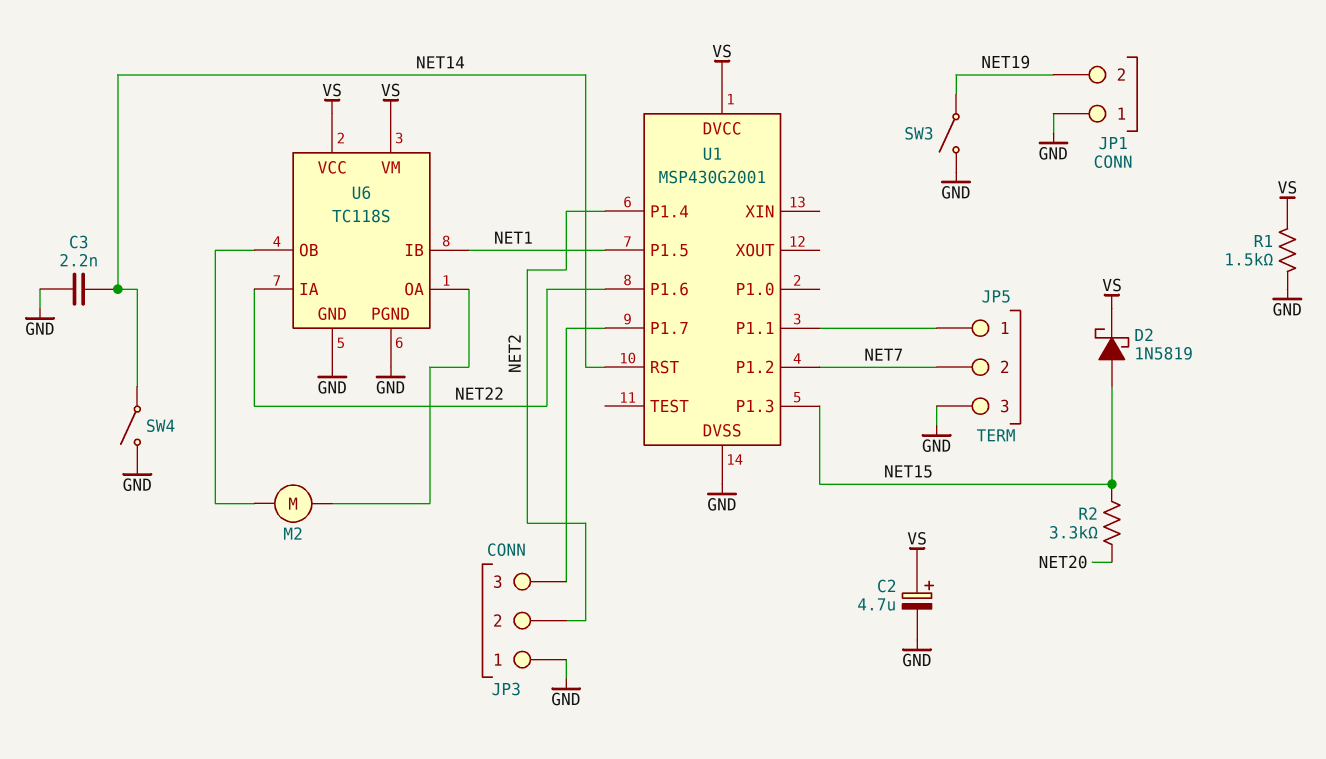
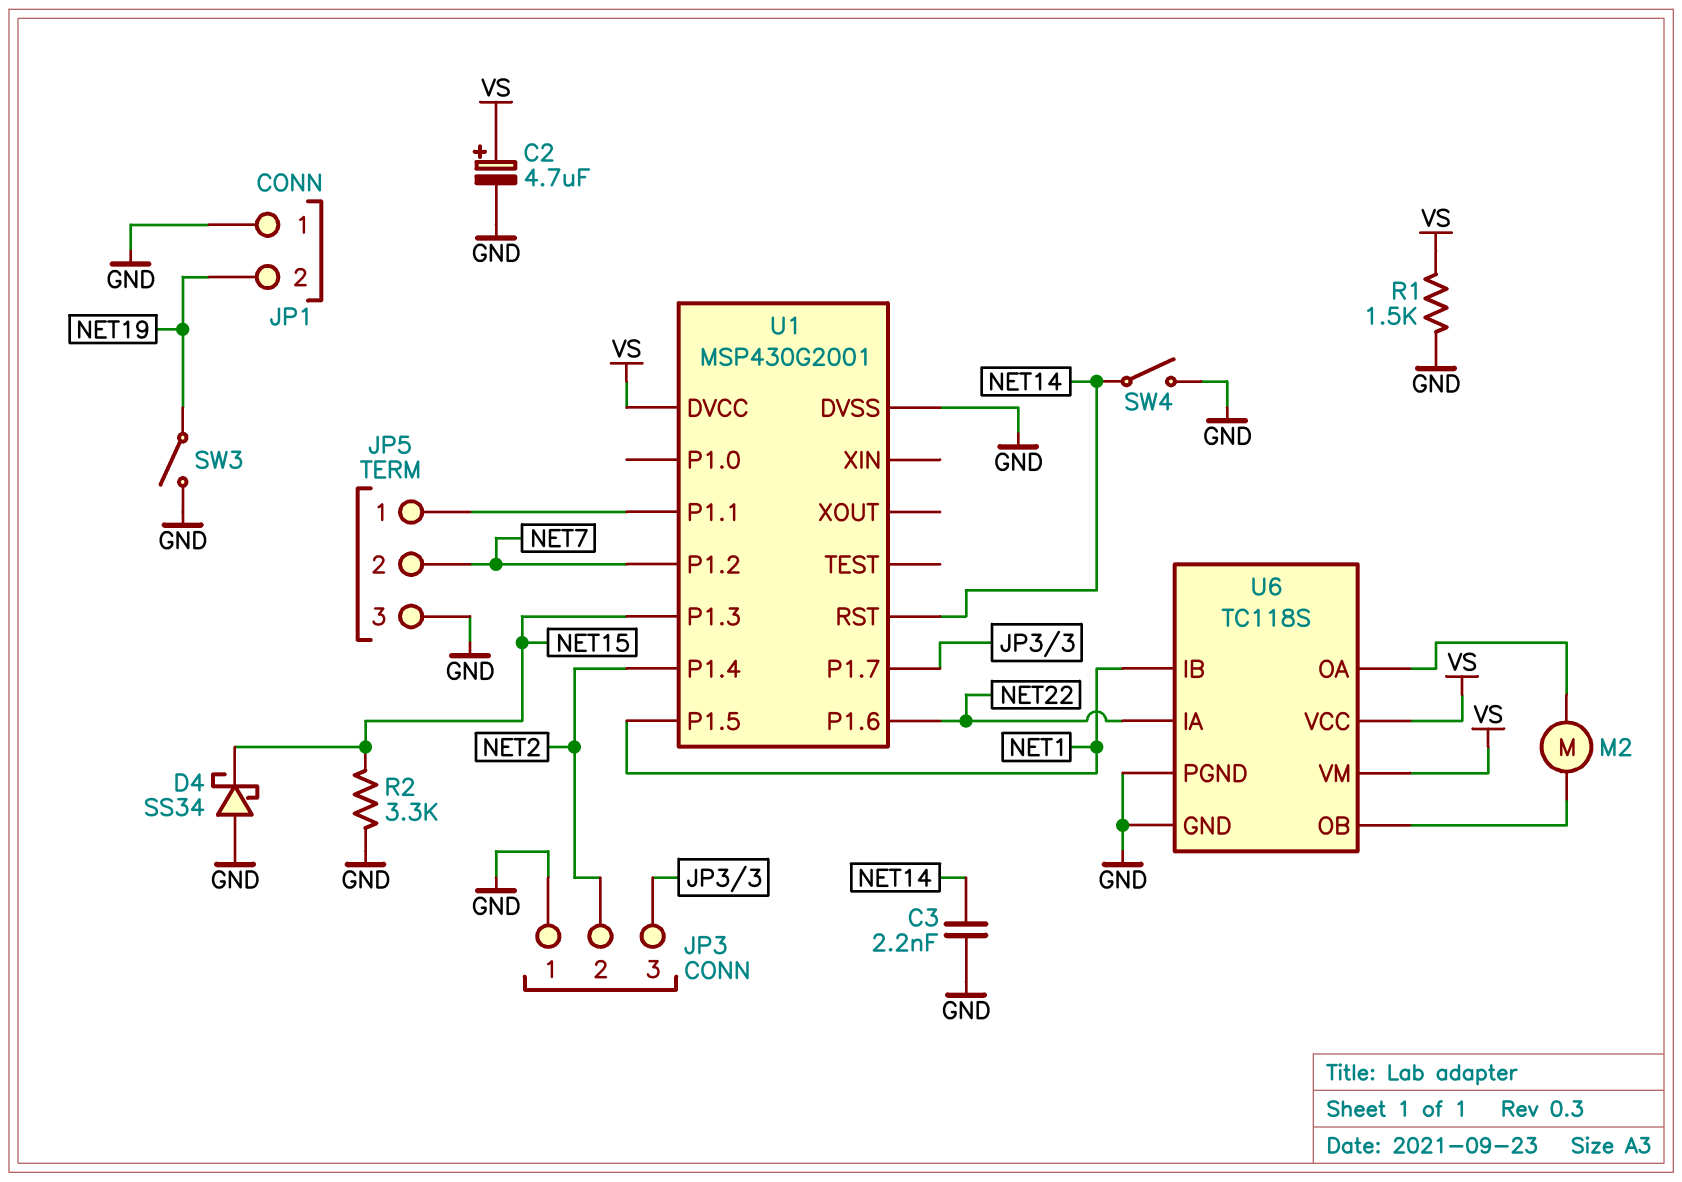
D2: schottky 1N5819 (A NET15, K VS) -> none
D4: none -> schottky SS34 (A GND, K NET15)
R2: 3.3k (NET15, NET20) -> 3.3k (GND, NET15)

